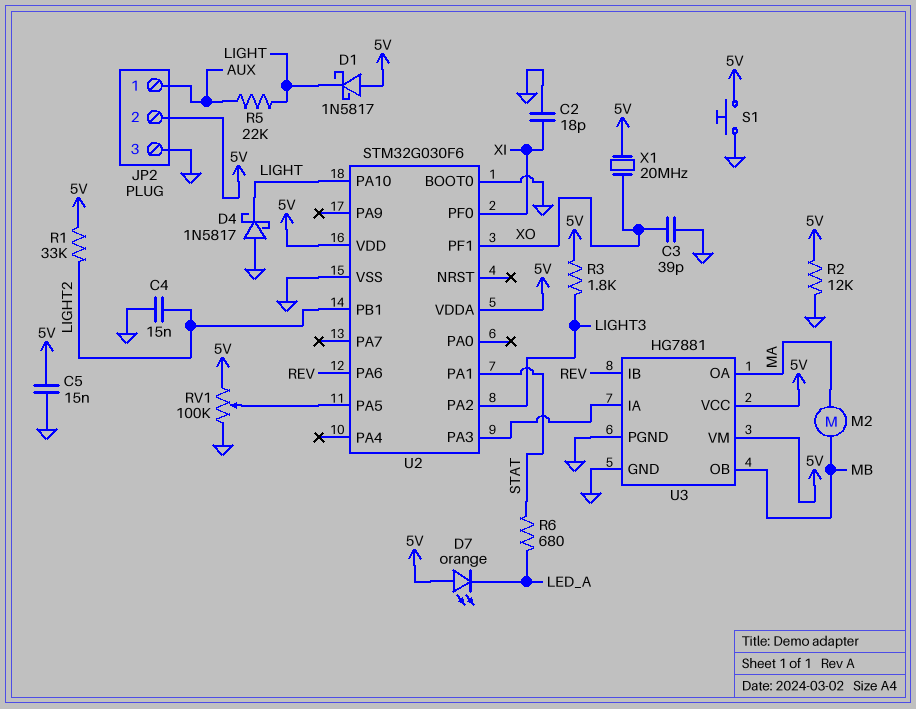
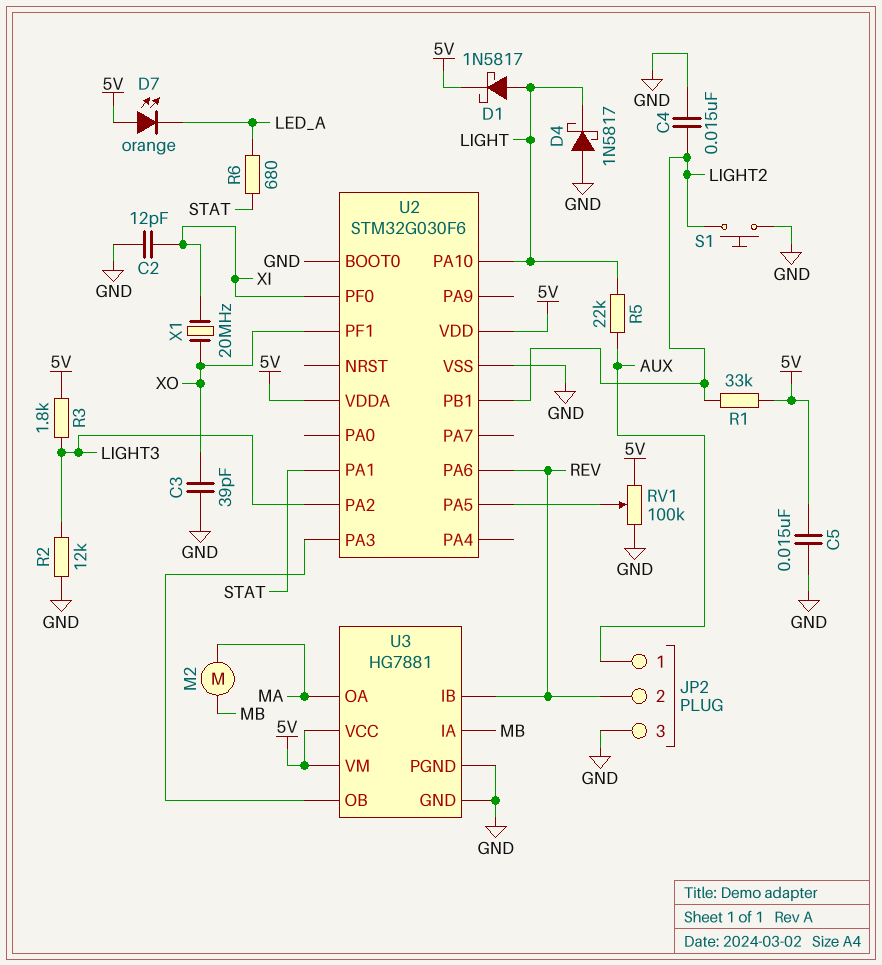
C2: 18pF (GND, XI) -> 12pF (GND, XI)
D1: schottky 1N5817 (A 5V, K LIGHT) -> schottky 1N5817 (A LIGHT, K 5V)
JP2 pin 2: 5V -> REV
R2: 12k (5V, GND) -> 12k (GND, LIGHT3)
S1: button (5V, GND) -> button (GND, LIGHT2)
U3 pin IA: U2/PA3 -> MB
U3 pin OB: MB -> U2/PA3
X1: 20MHz (5V, XO) -> 20MHz (XI, XO)

